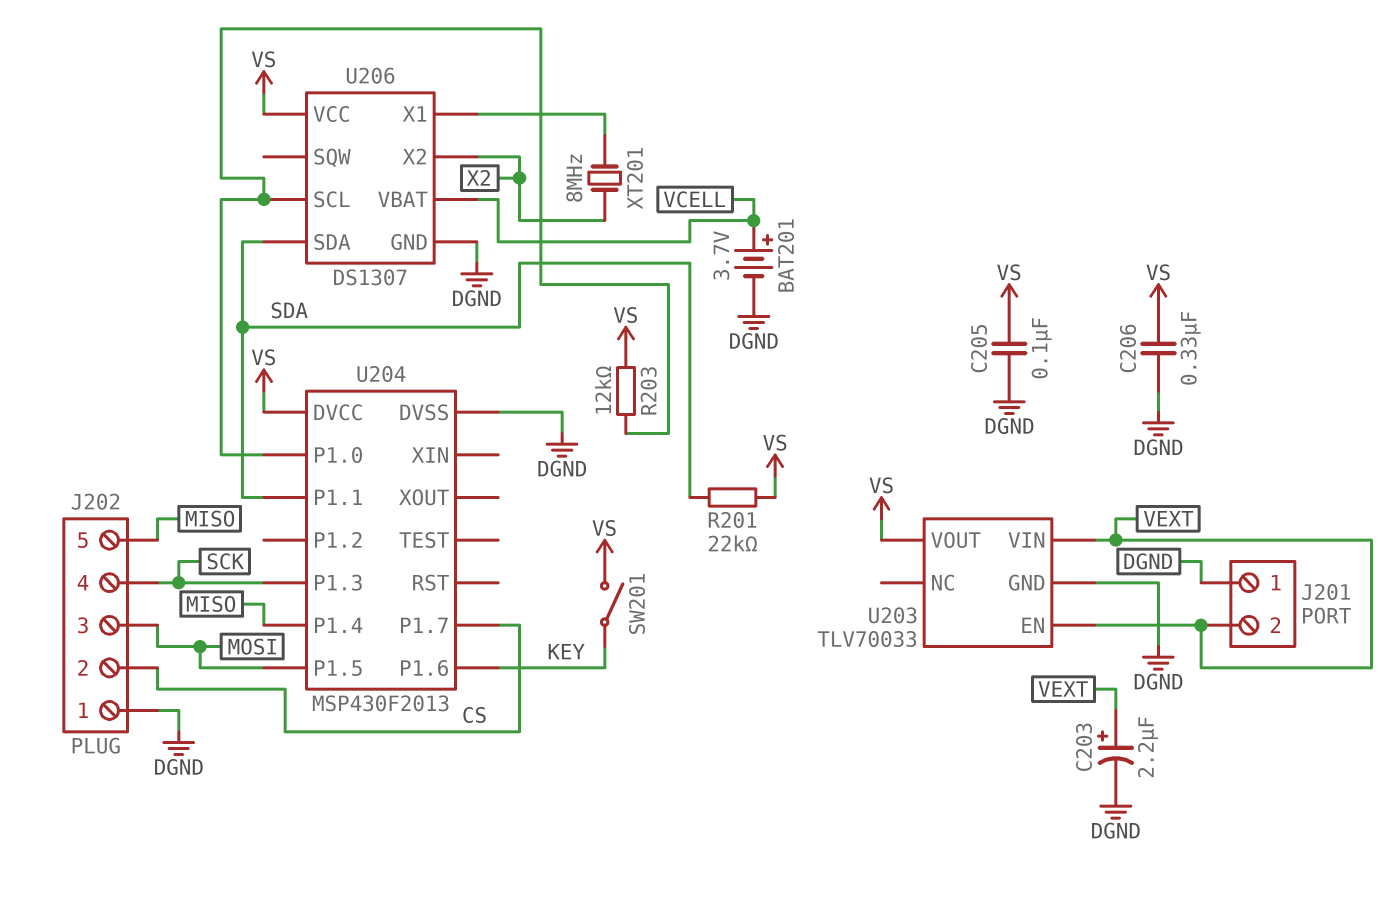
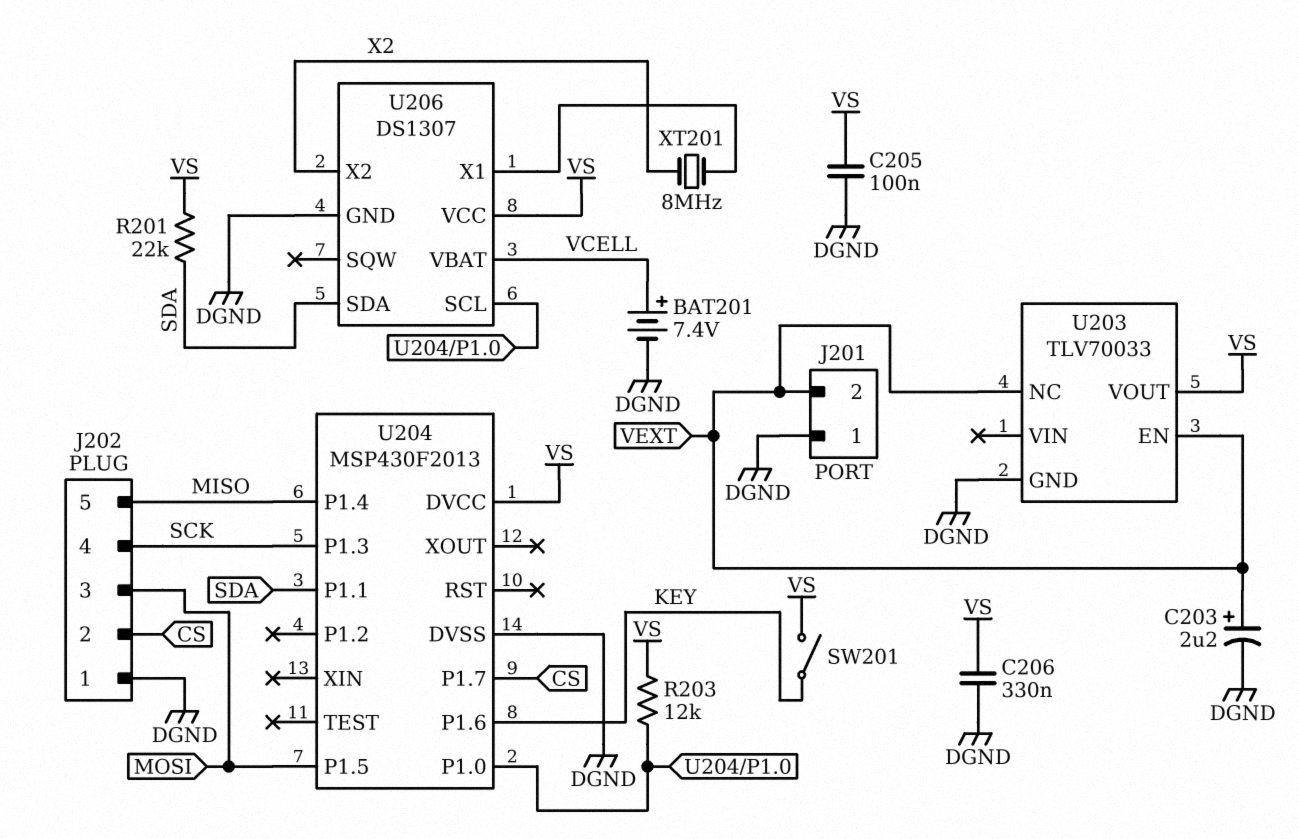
BAT201: 3.7V (plus VCELL, minus DGND) -> 7.4V (plus VCELL, minus DGND)
U203 pin NC: none -> VEXT
U203 pin VIN: VEXT -> none

